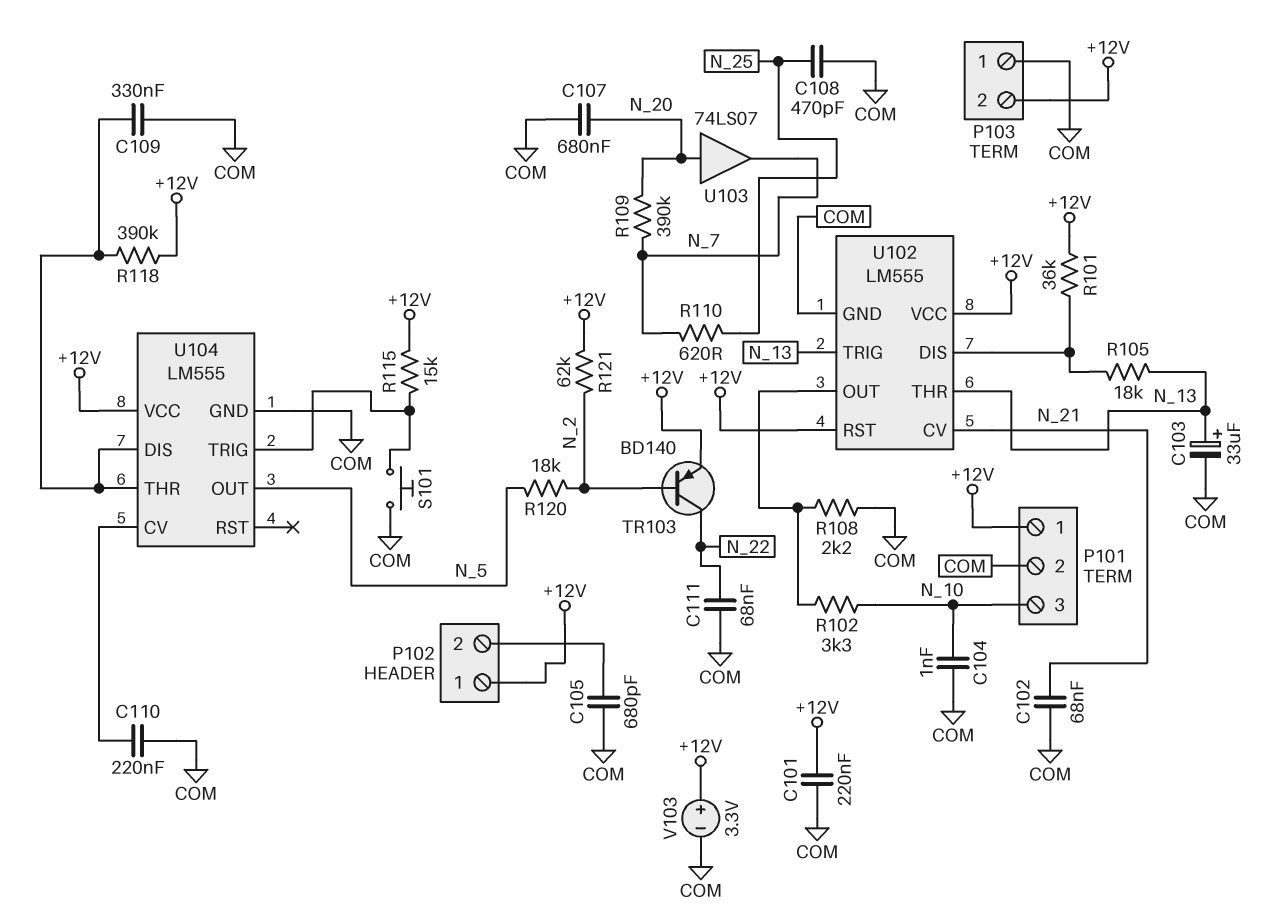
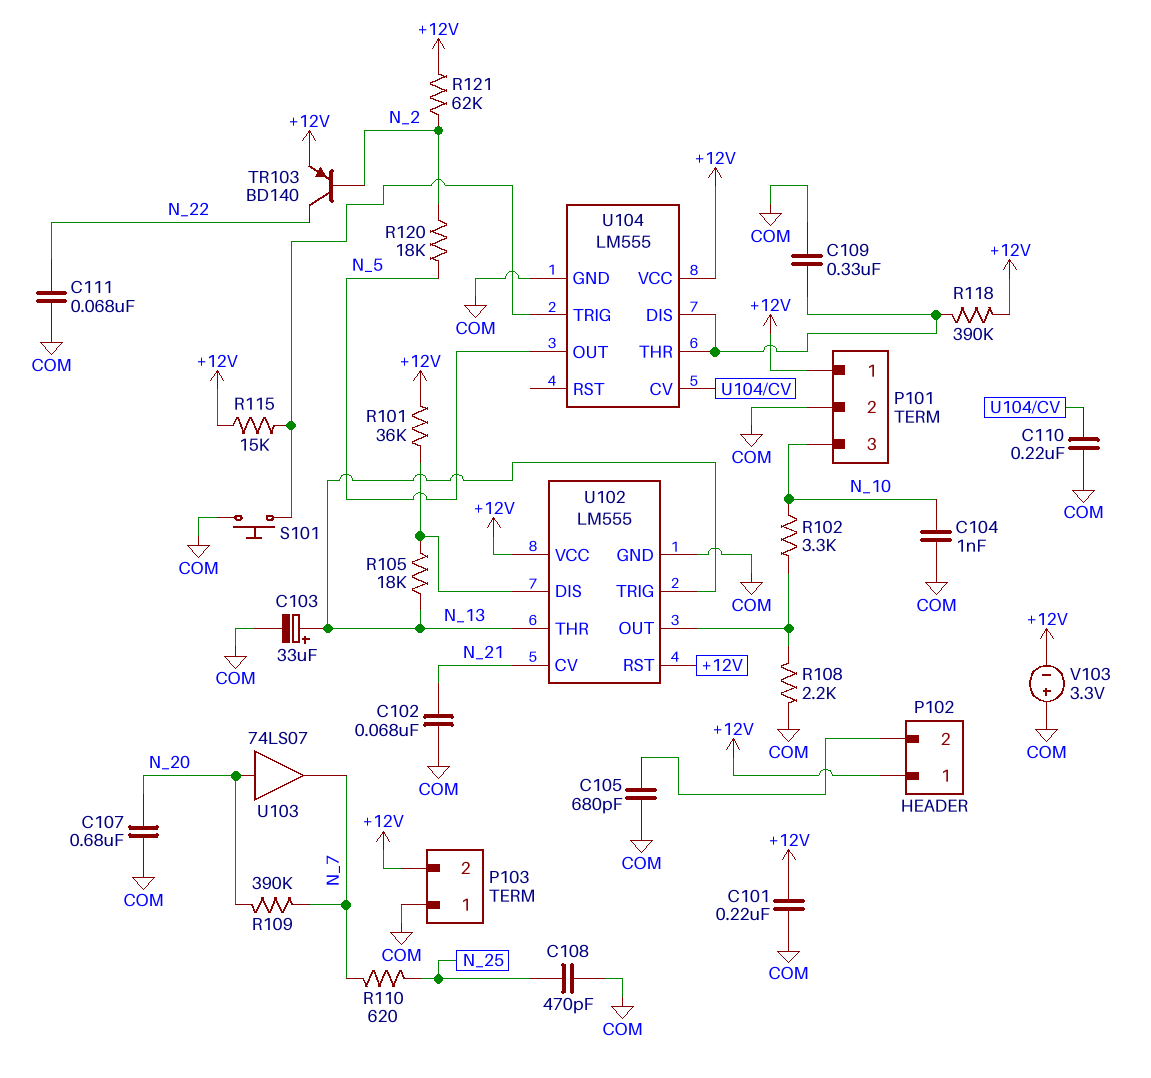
V103: 3.3V (plus +12V, minus COM) -> 3.3V (plus COM, minus +12V)

